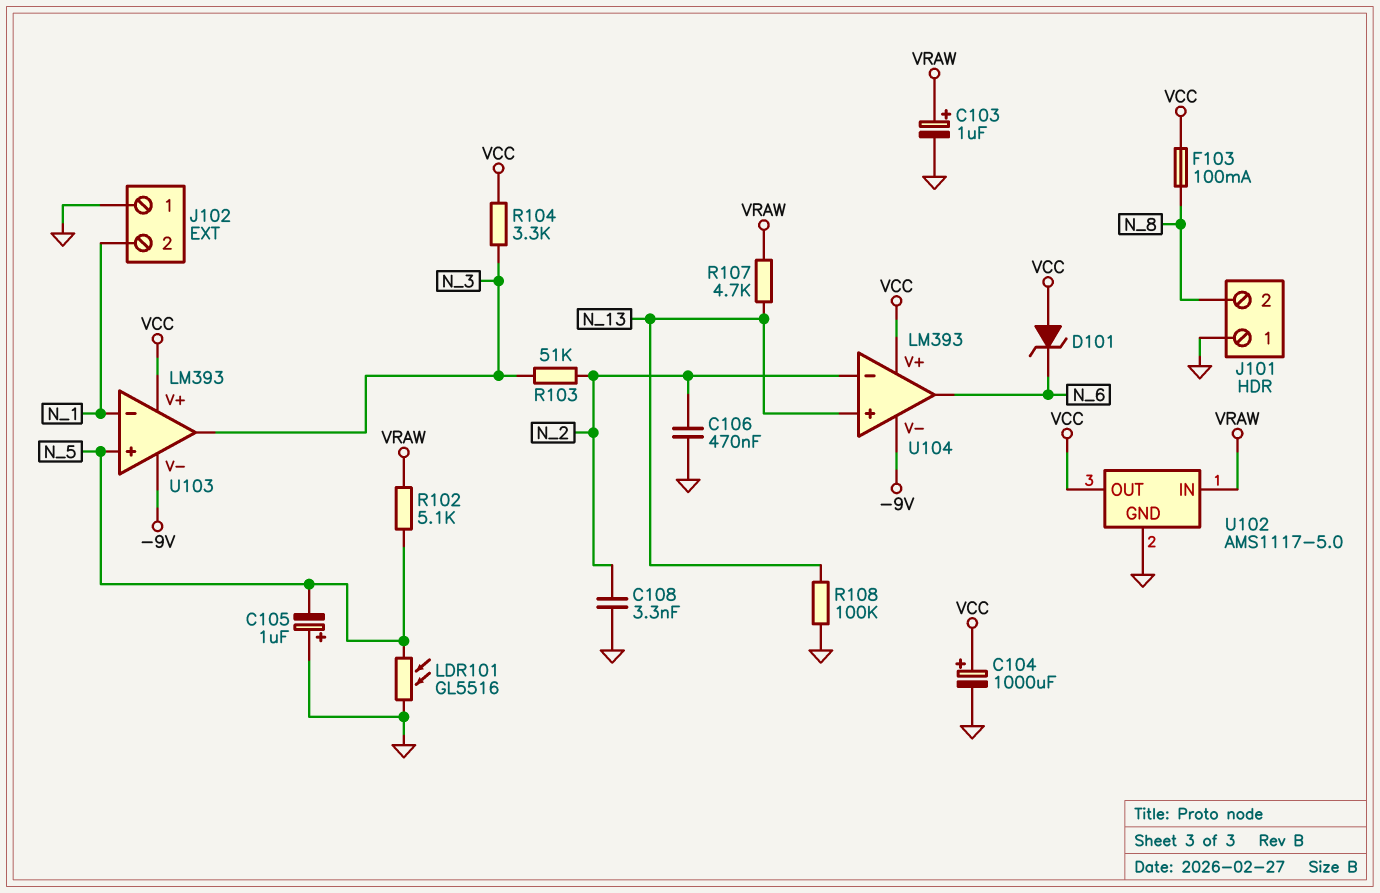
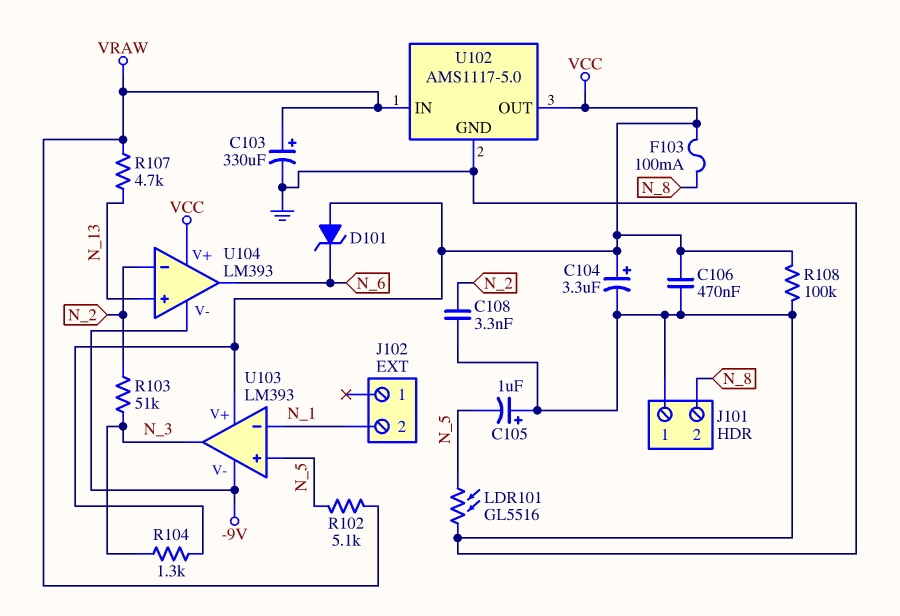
C103: 1uF (plus VRAW, minus GND) -> 330uF (plus VRAW, minus GND)
C104: 1000uF (plus VCC, minus GND) -> 3.3uF (plus VCC, minus GND)
C106: 470nF (GND, N_2) -> 470nF (GND, VCC)
J102 pin 1: GND -> none
R104: 3.3k (N_3, VCC) -> 1.3k (N_3, VCC)
R108: 100k (GND, N_13) -> 100k (GND, VCC)

